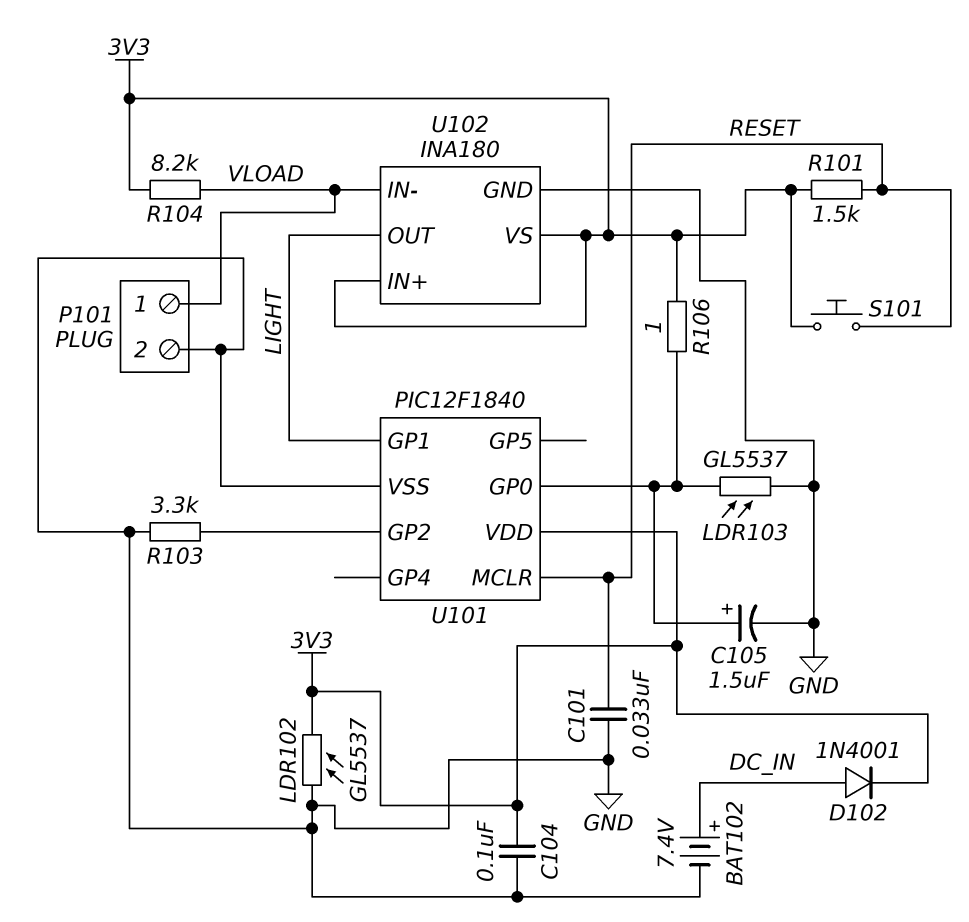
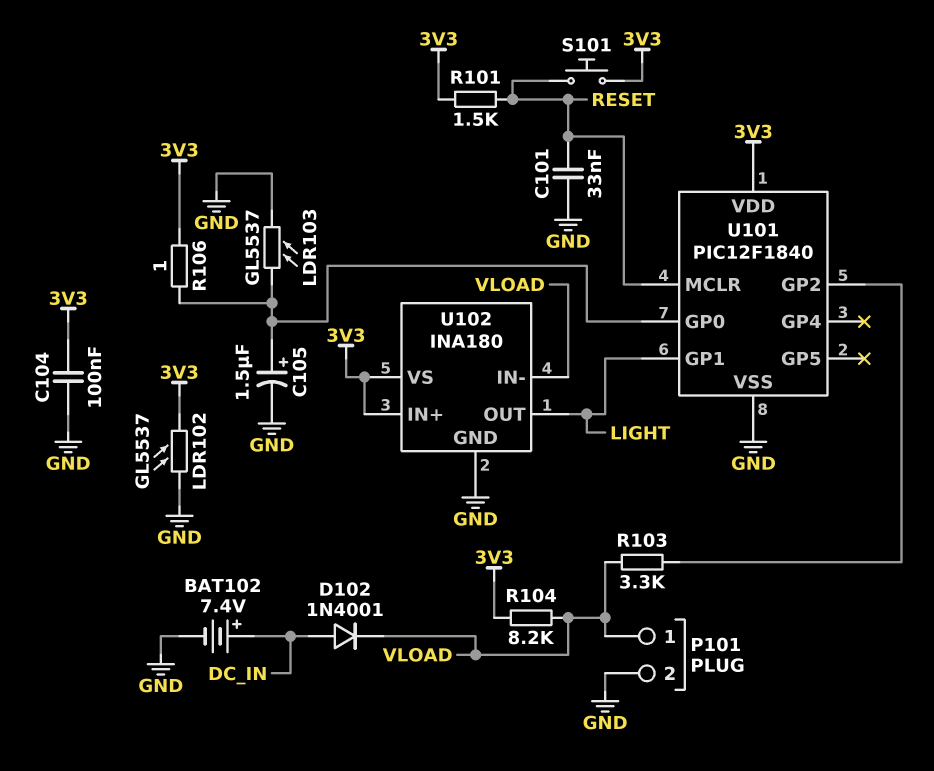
D102: diode 1N4001 (A DC_IN, K 3V3) -> diode 1N4001 (A DC_IN, K VLOAD)
R103: 3.3k (GND, U101/GP2) -> 3.3k (U101/GP2, VLOAD)

